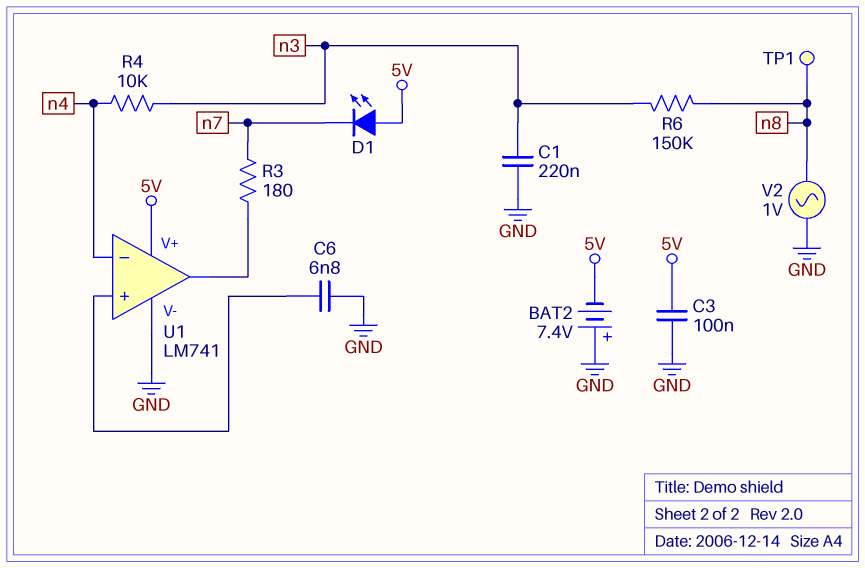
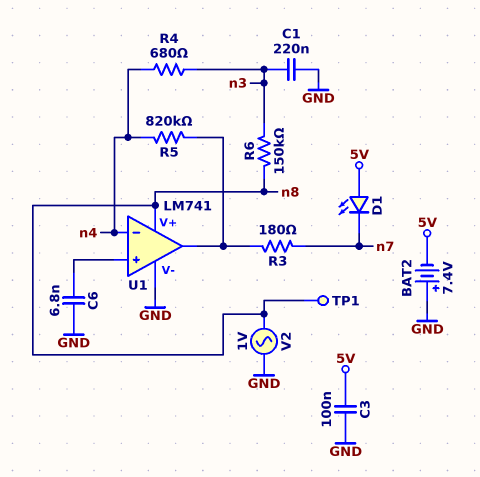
R4: 10k (n3, n4) -> 680 (n3, n4)
R5: none -> 820k (U1/out, n4)
U1 pin V+: 5V -> n8

